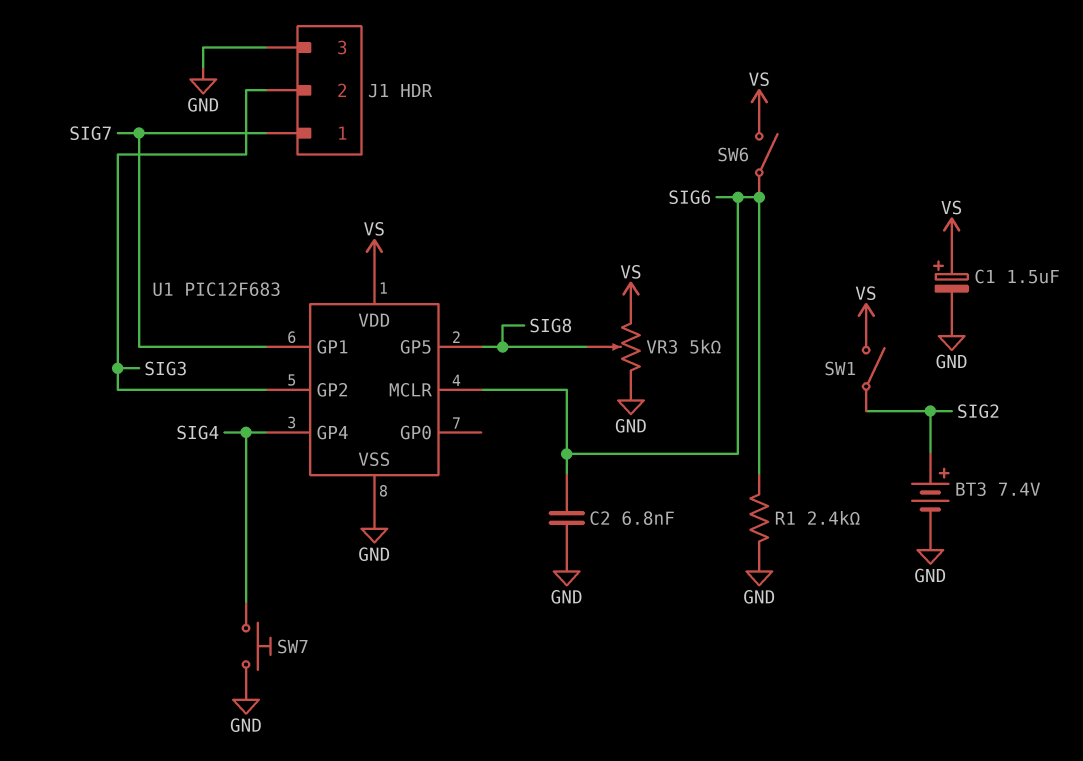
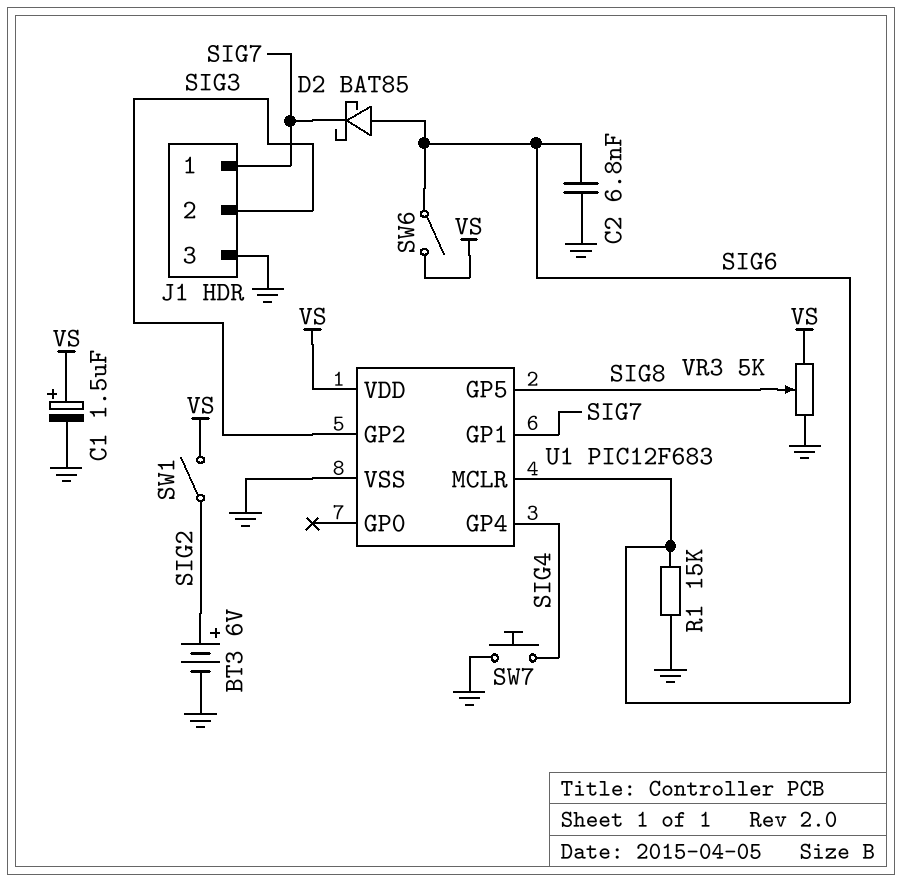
BT3: 7.4V (plus SIG2, minus GND) -> 6V (plus SIG2, minus GND)
D2: none -> schottky BAT85 (A SIG6, K SIG7)
R1: 2.4k (GND, SIG6) -> 15k (GND, SIG6)

